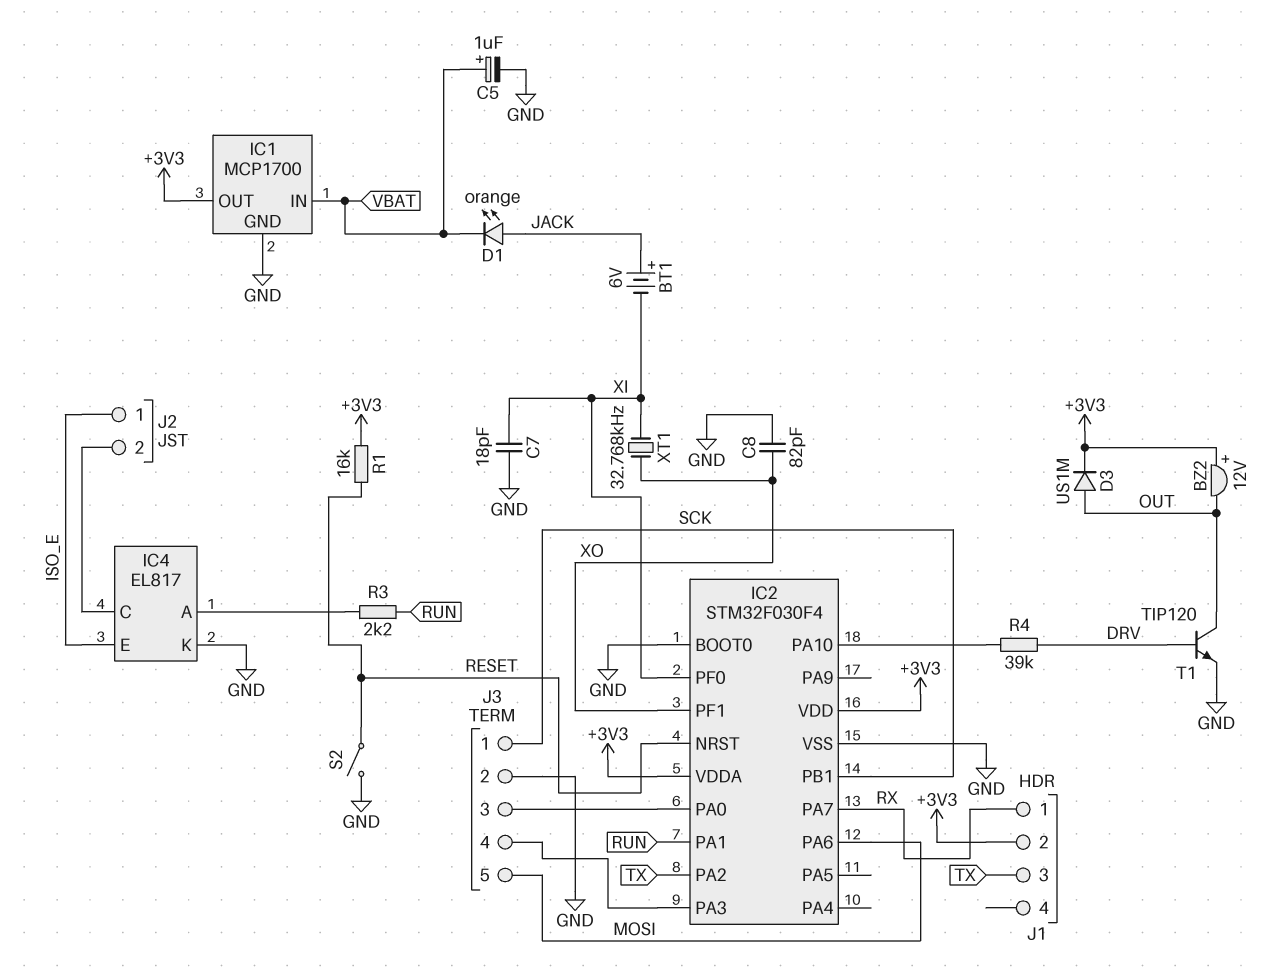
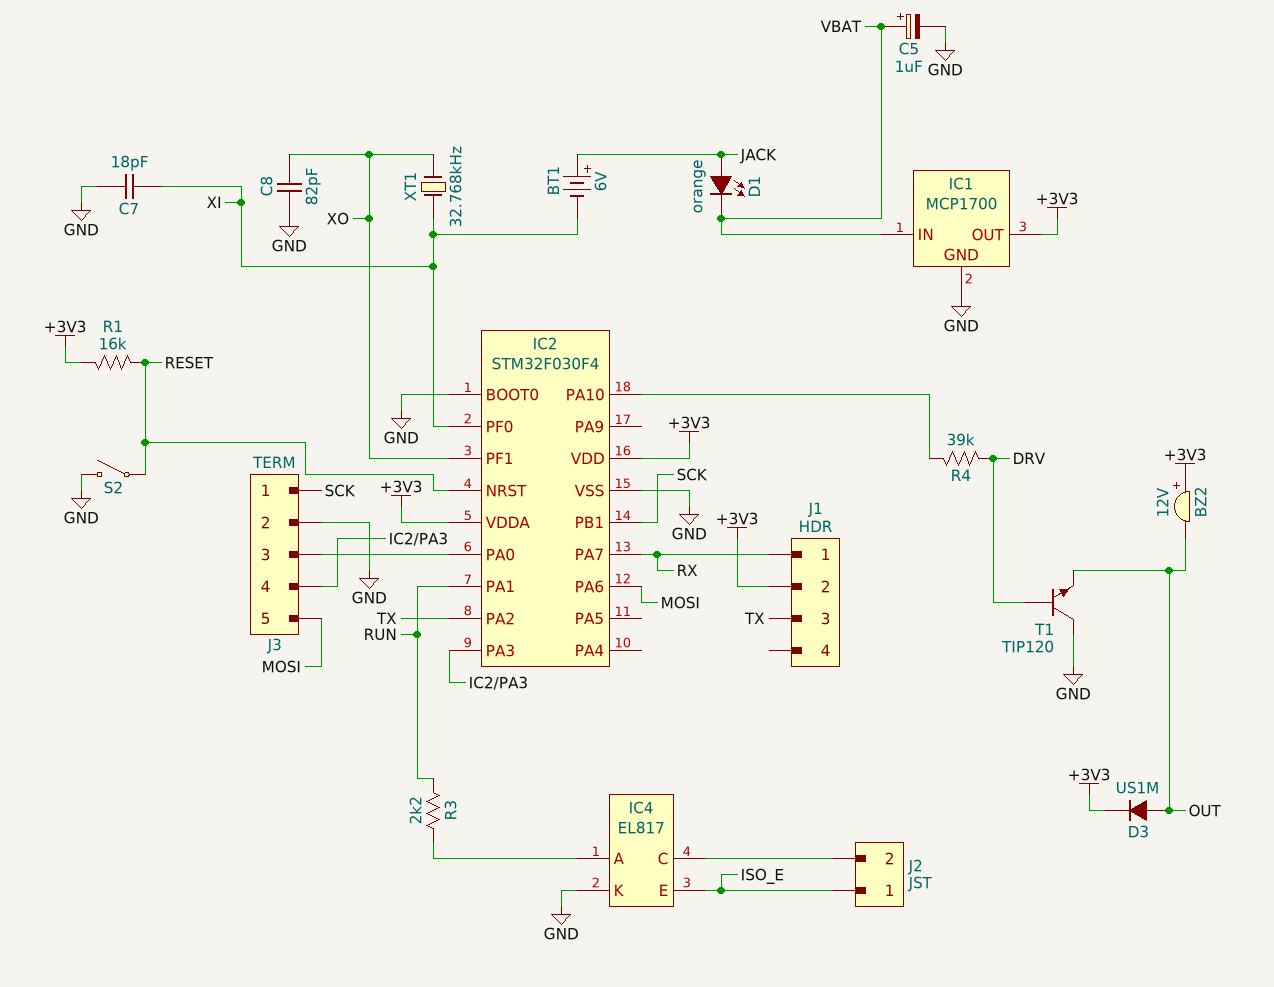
T1: NPN TIP120 (B DRV, C OUT, E GND) -> NPN TIP120 (B DRV, C GND, E OUT)

